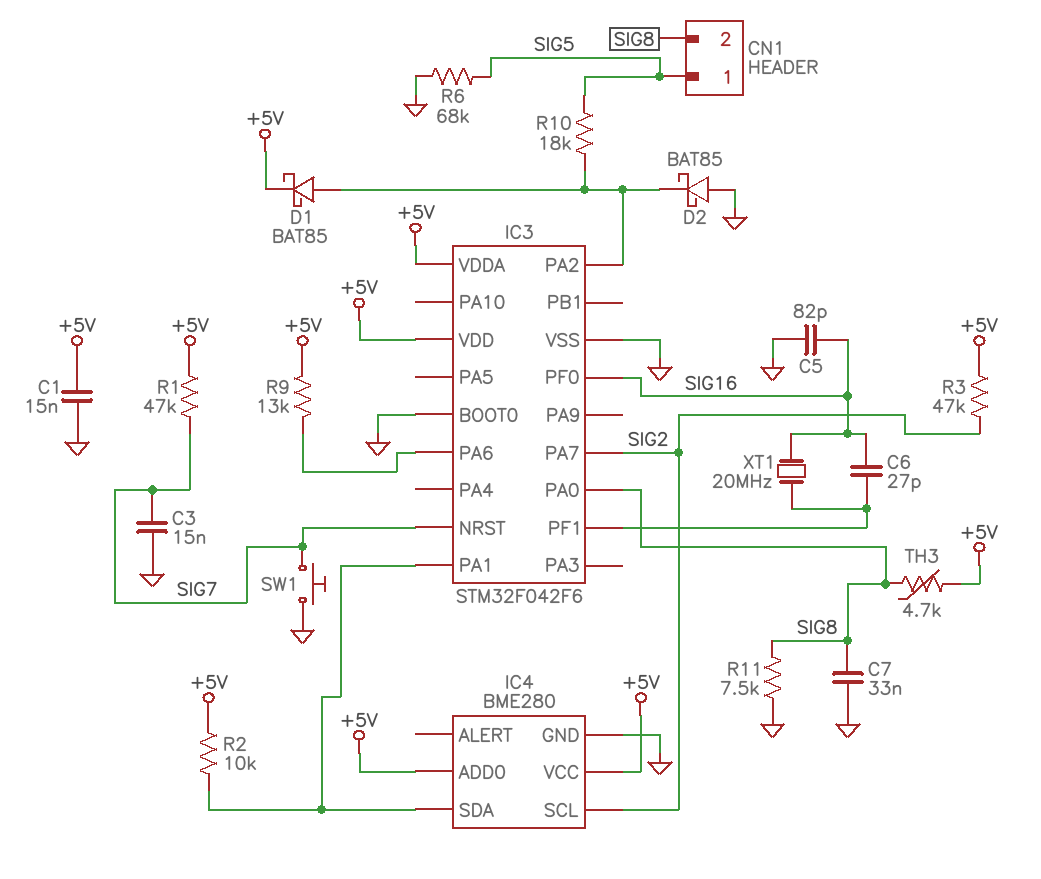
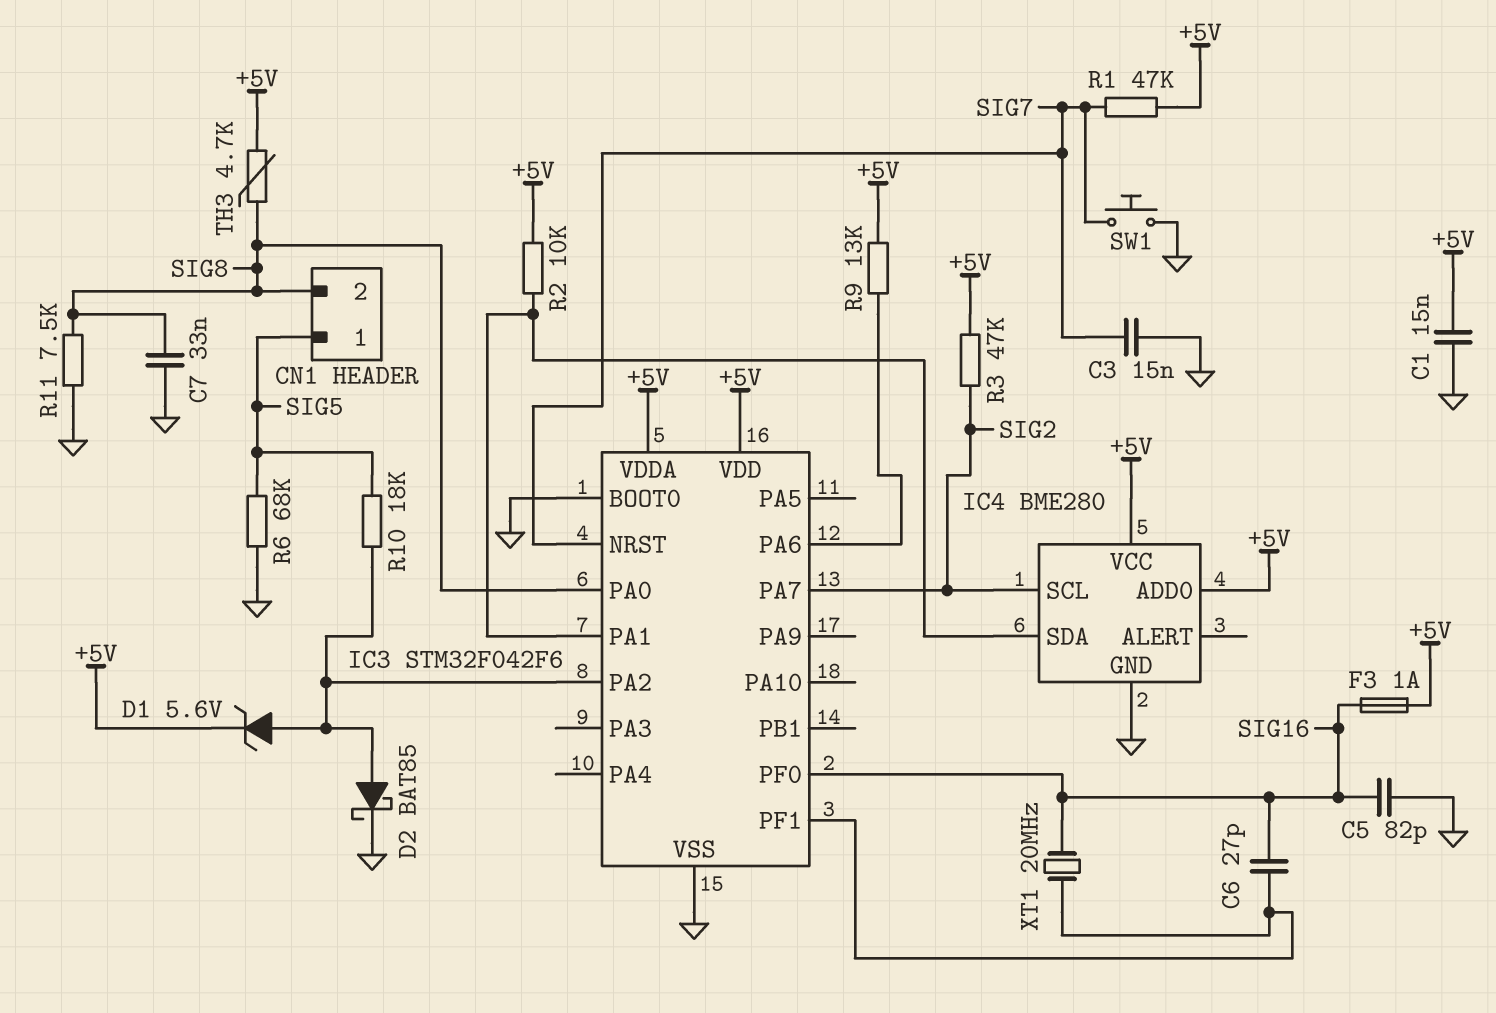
D1: schottky BAT85 (A IC3/PA2, K +5V) -> zener 5.6V (A IC3/PA2, K +5V)
D2: schottky BAT85 (A GND, K IC3/PA2) -> schottky BAT85 (A IC3/PA2, K GND)
F3: none -> 1A (+5V, SIG16)

